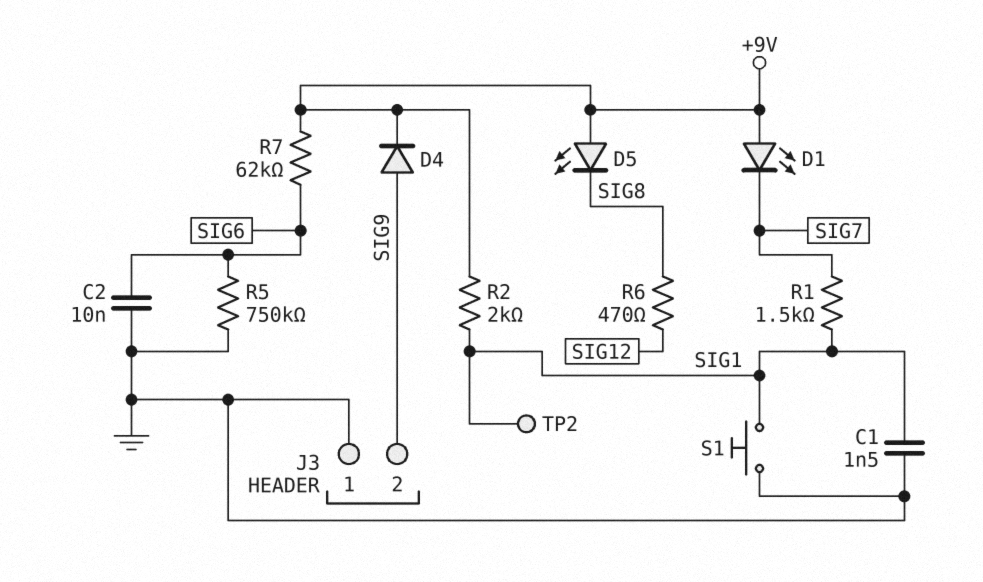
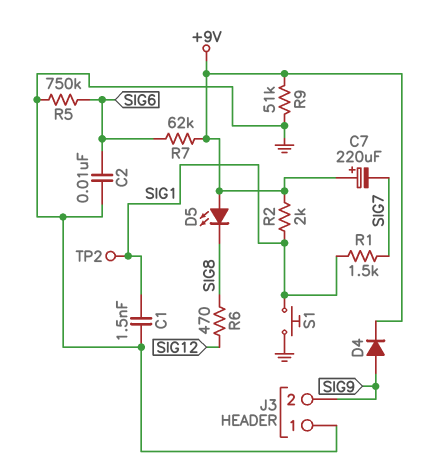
C7: none -> 220uF (plus +9V, minus SIG7)
D1: LED (A +9V, K SIG7) -> none
R9: none -> 51k (+9V, GND)

